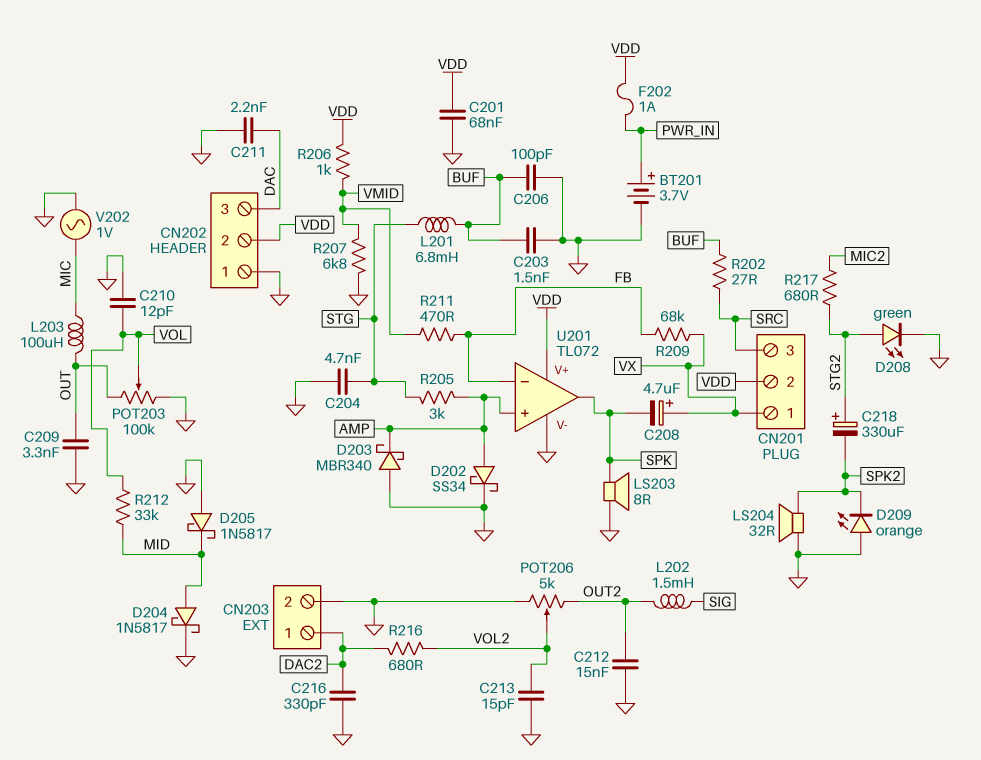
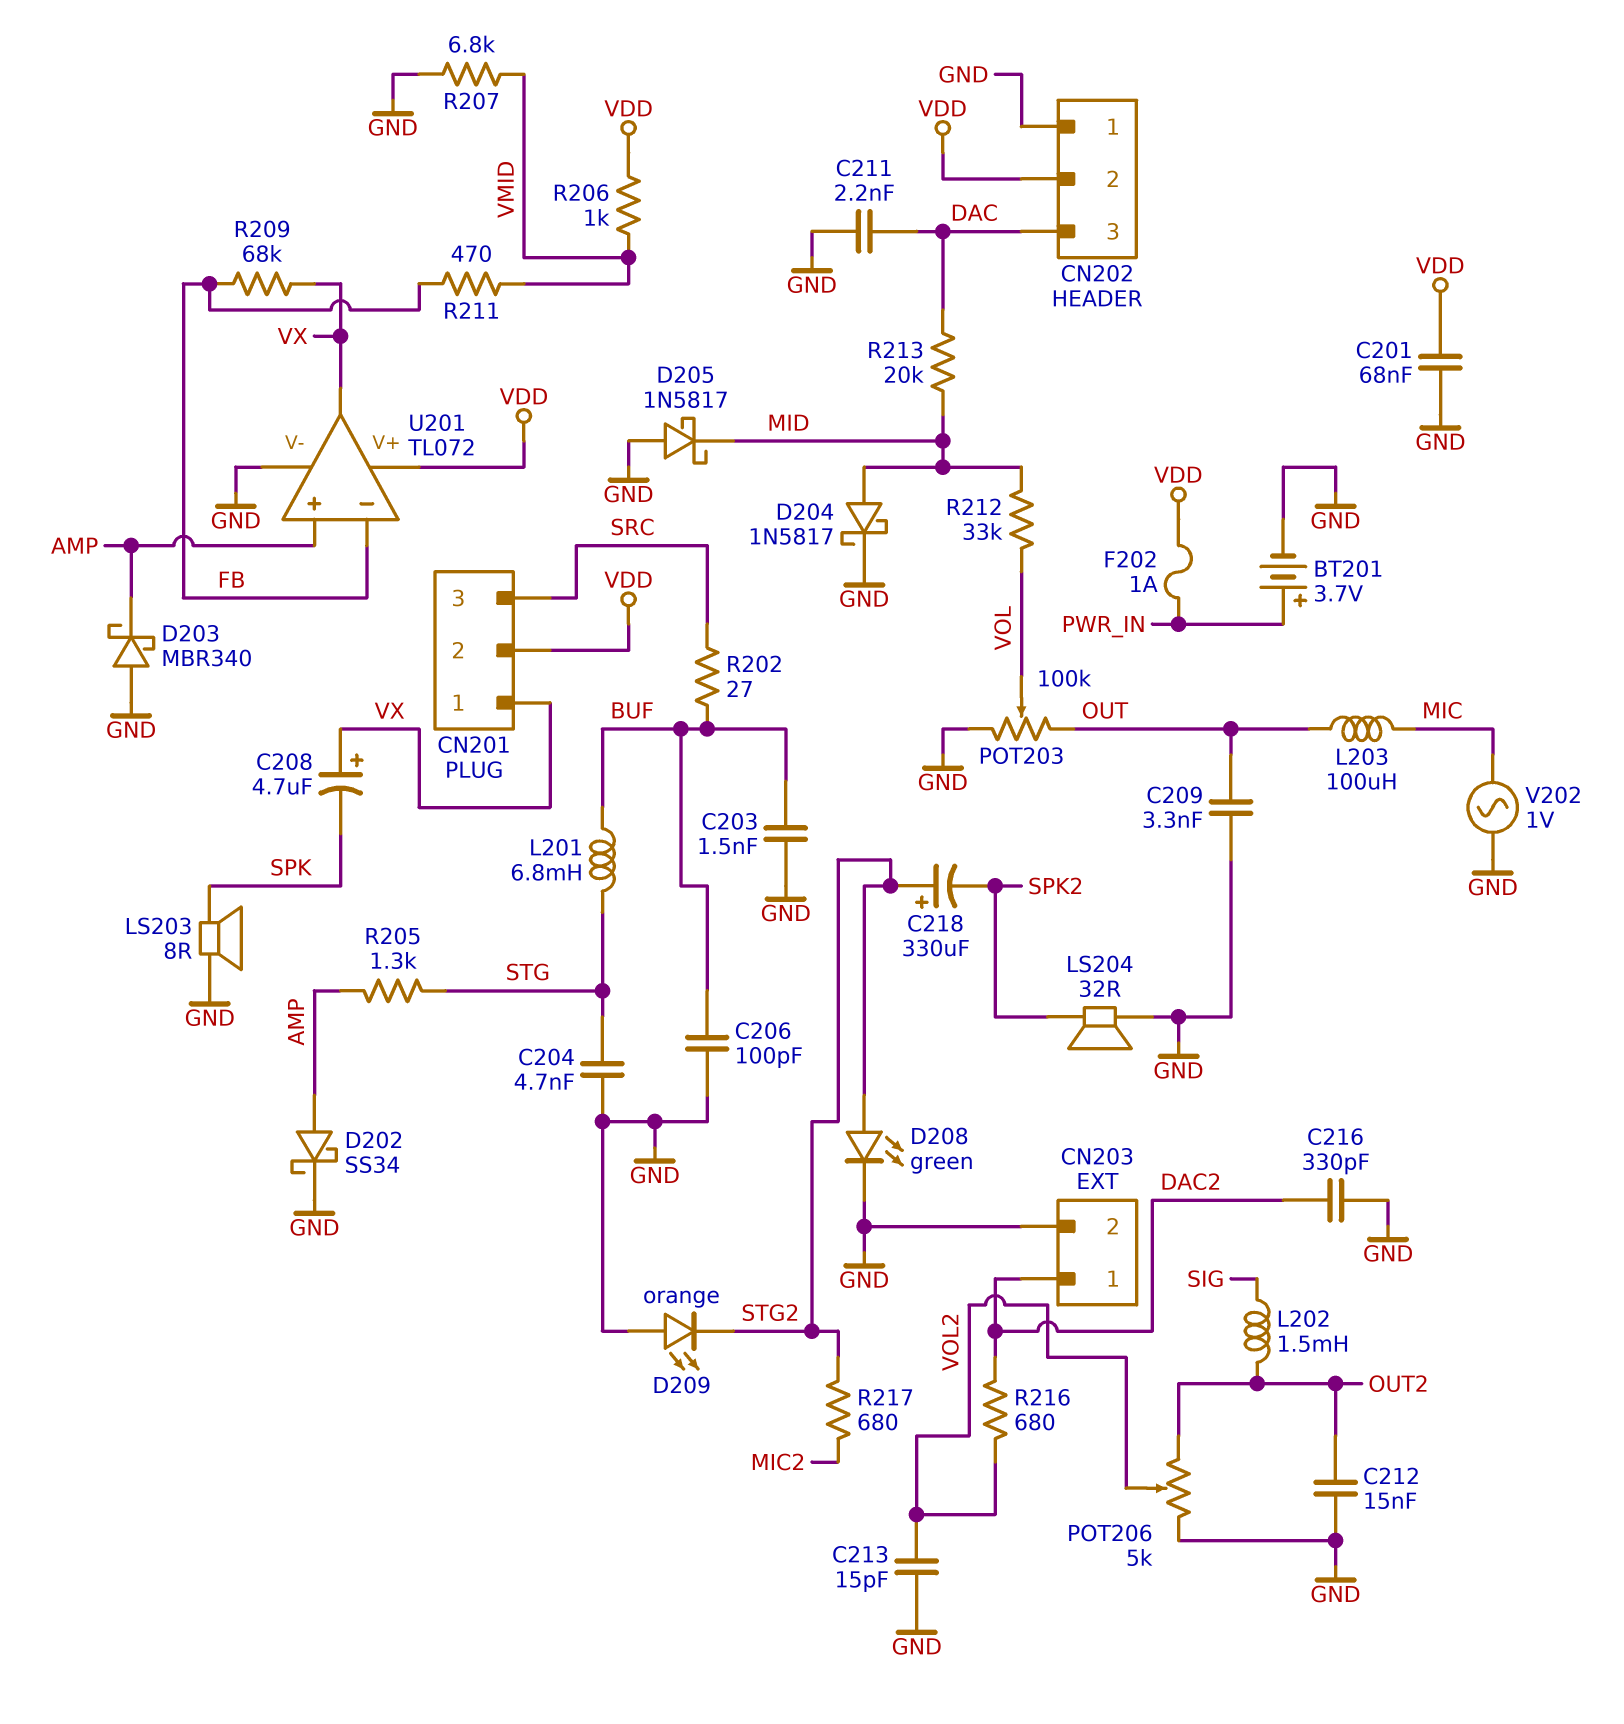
C210: 12pF (GND, VOL) -> none
D209: LED orange (A GND, K SPK2) -> LED orange (A GND, K STG2)
R205: 3k (AMP, STG) -> 1.3k (AMP, STG)
R213: none -> 20k (DAC, MID)
U201 pin out: SPK -> VX

